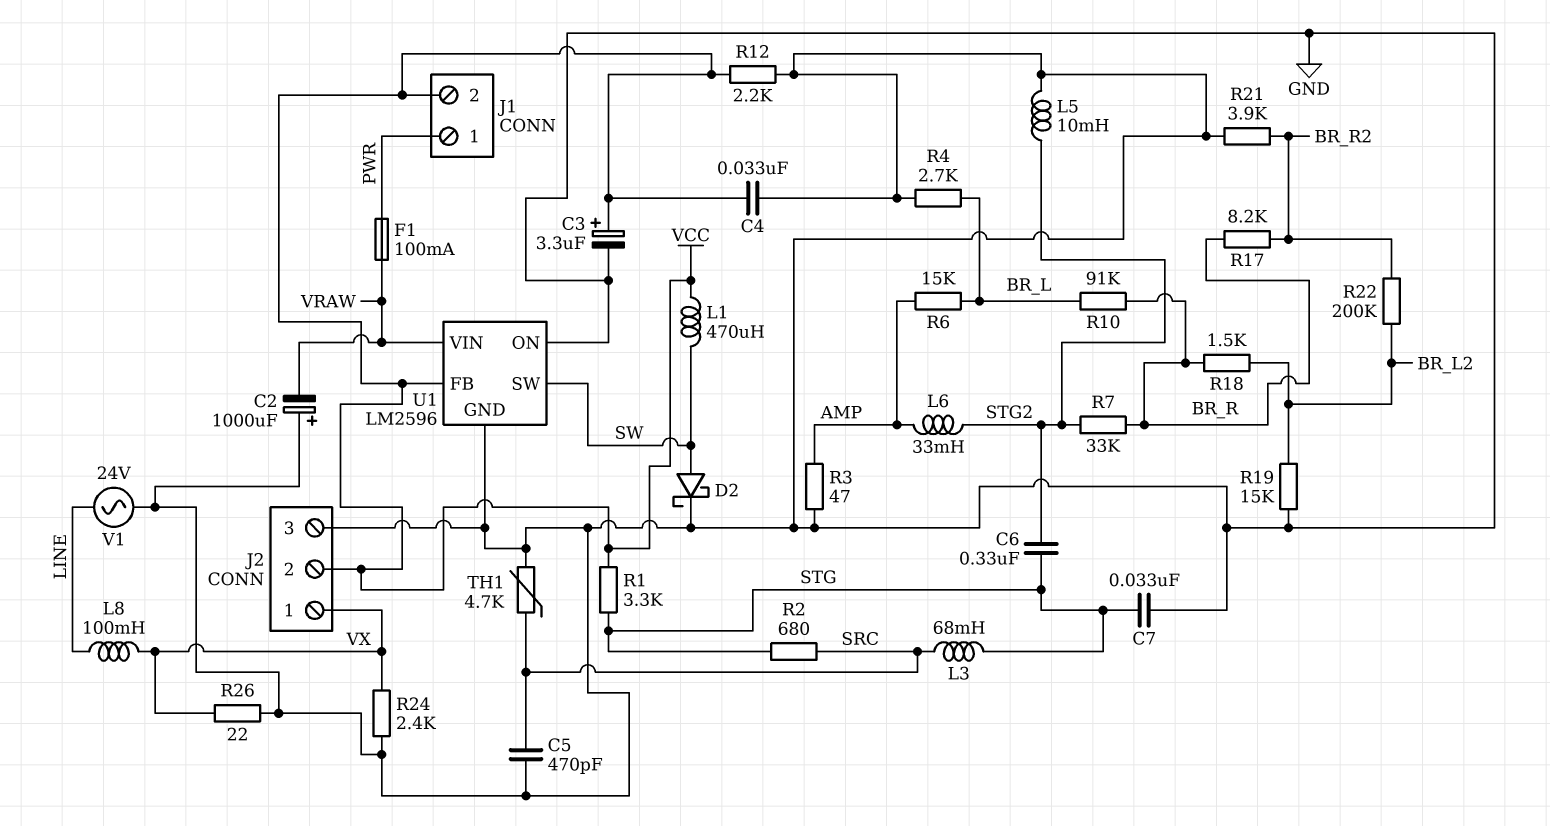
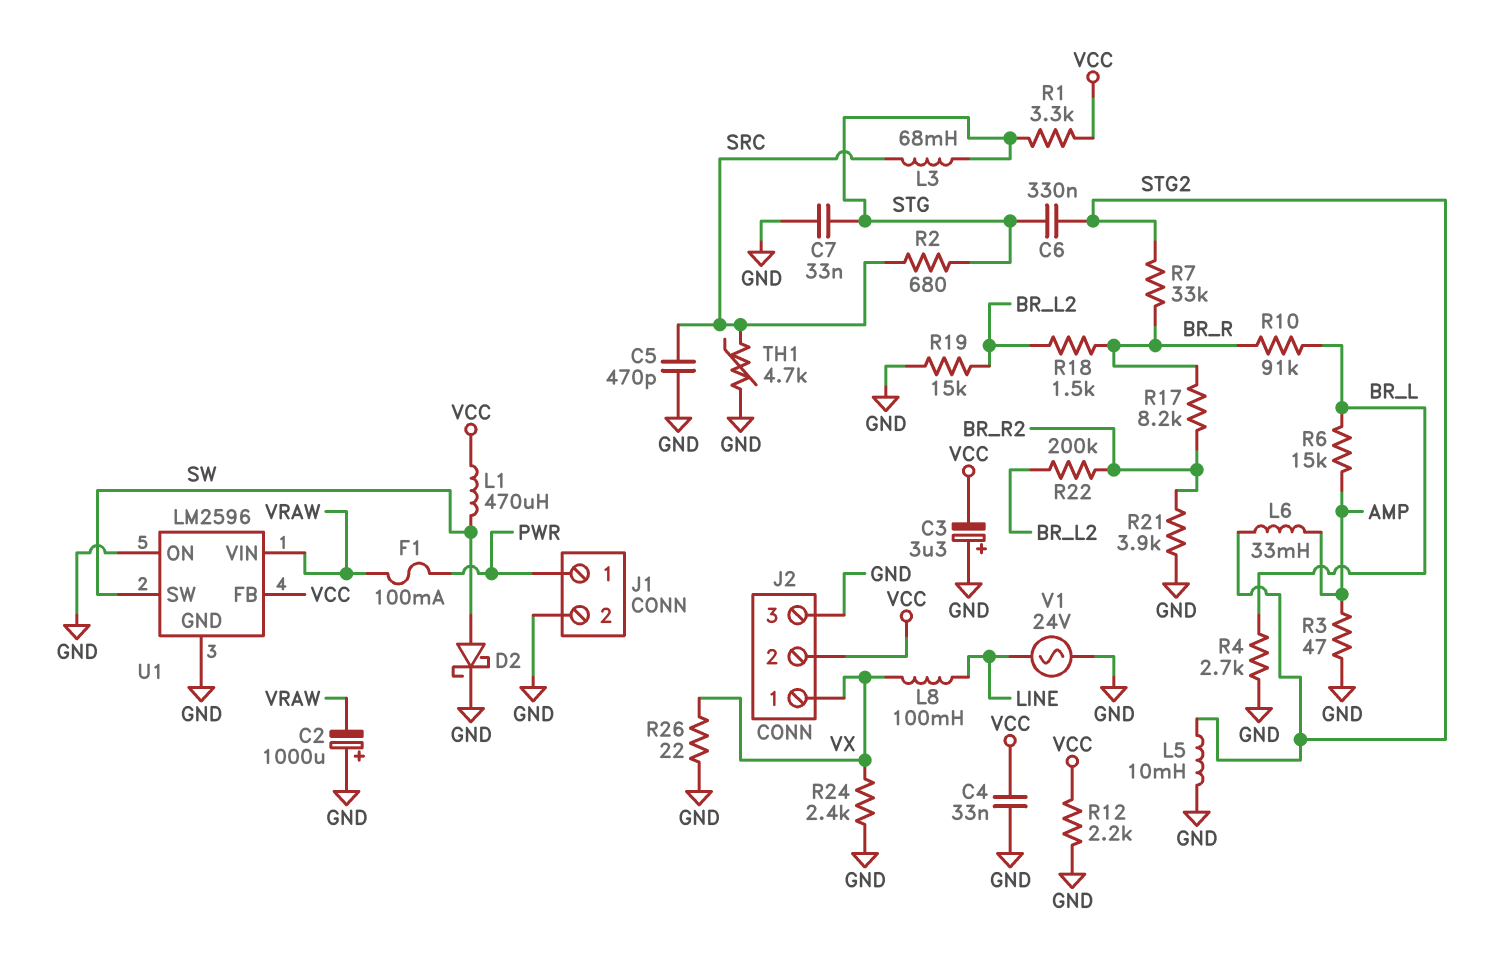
C3: 3.3uF (plus VCC, minus GND) -> 3.3uF (plus GND, minus VCC)
J1 pin 2: VCC -> GND

